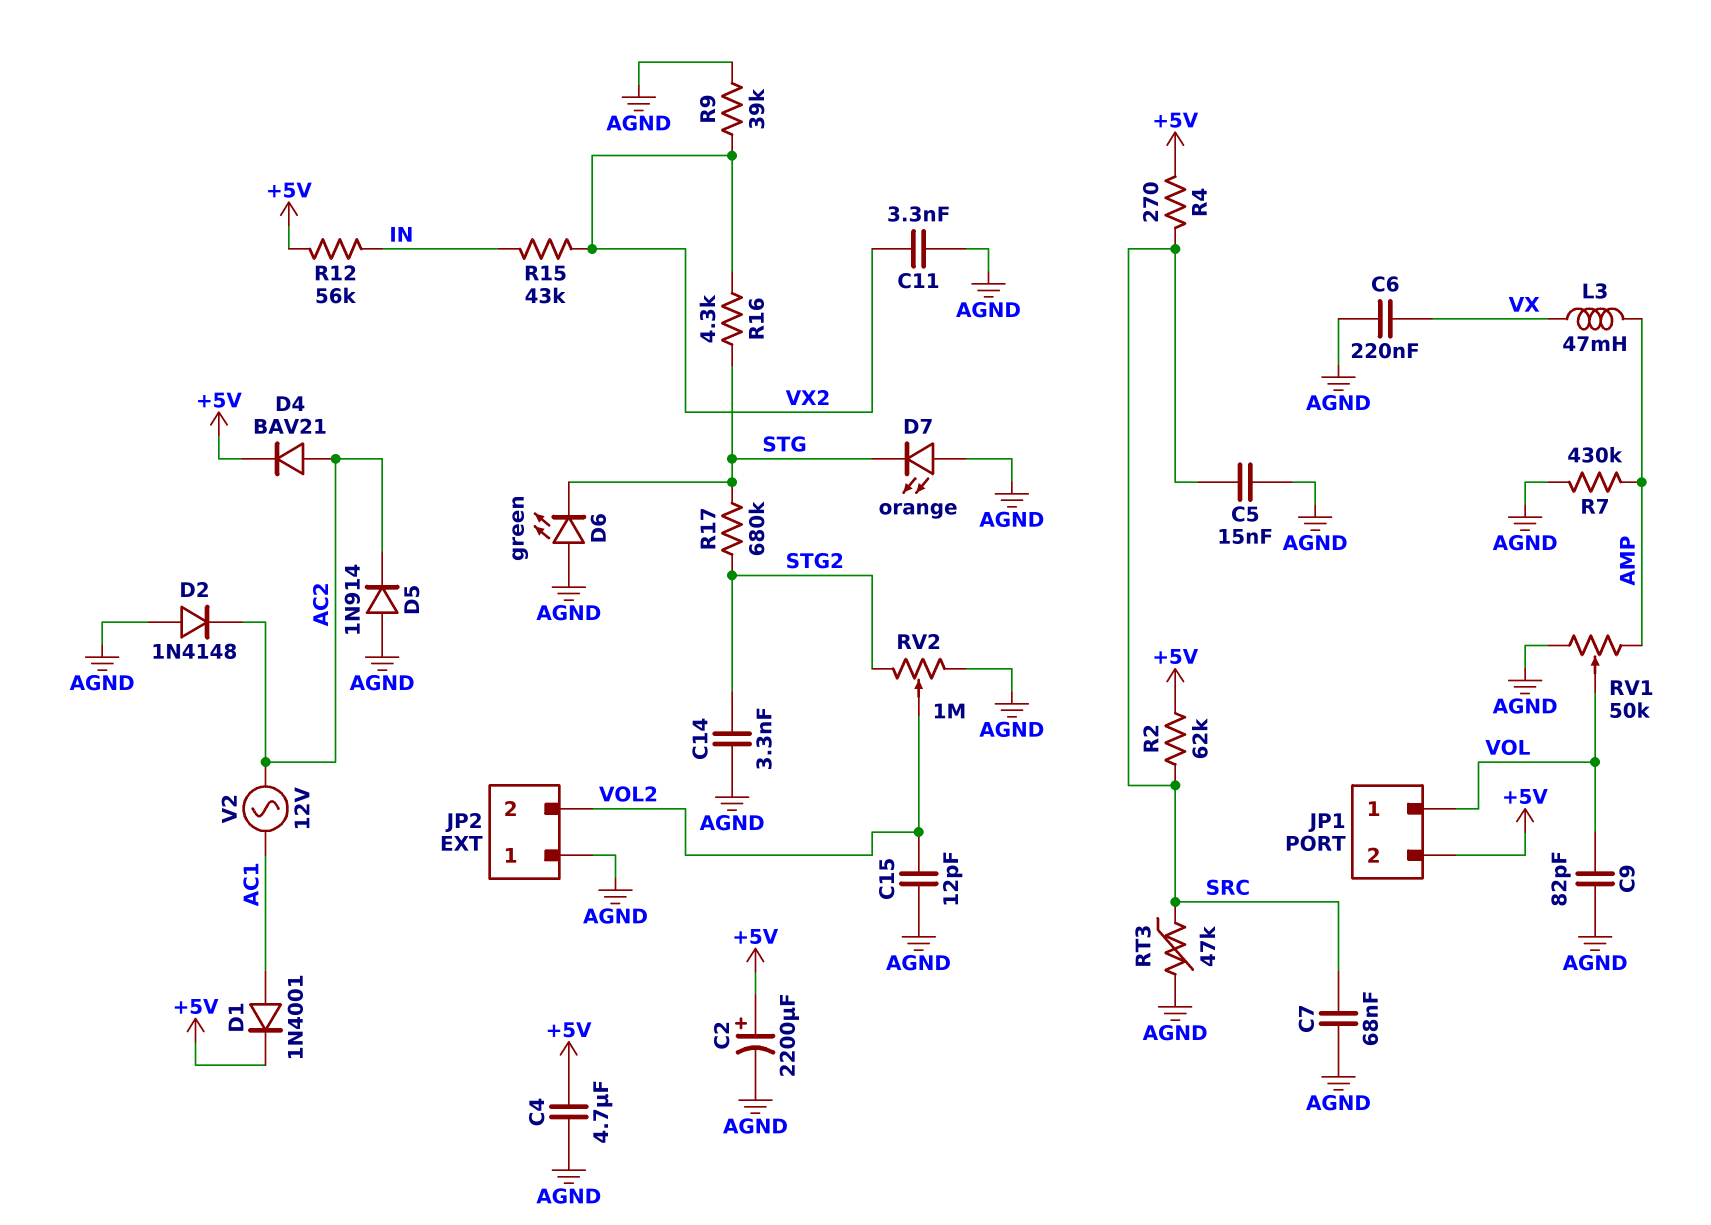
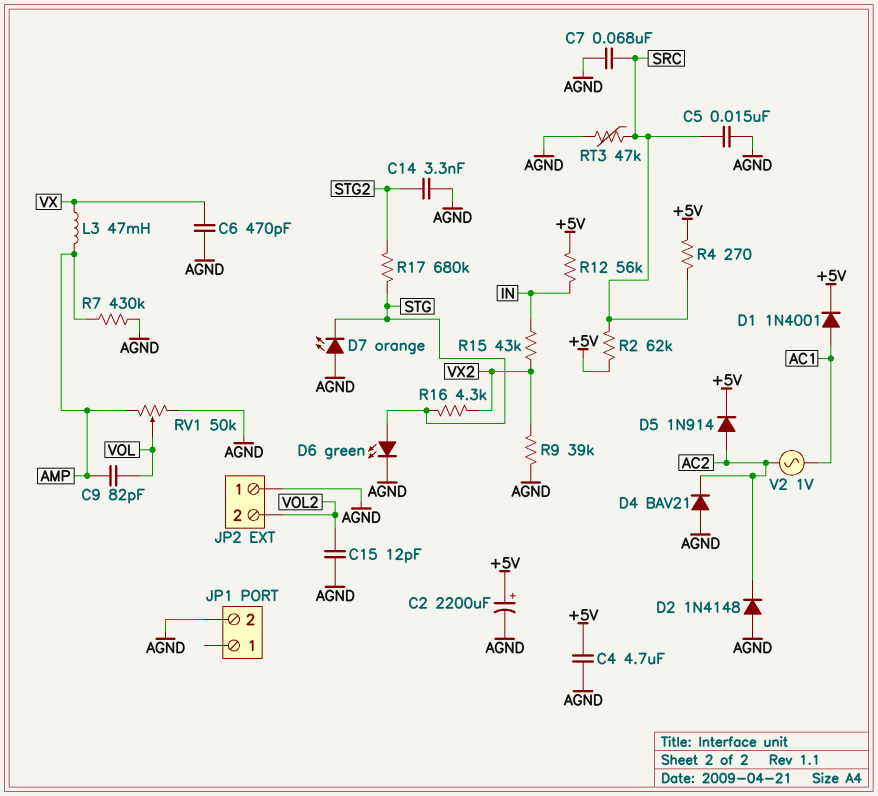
C6: 220nF (AGND, VX) -> 470pF (AGND, VX)
C9: 82pF (AGND, VOL) -> 82pF (AMP, VOL)
C11: 3.3nF (AGND, VX2) -> none
D4: diode BAV21 (A AC2, K +5V) -> diode BAV21 (A AGND, K AC2)
D5: diode 1N914 (A AGND, K AC2) -> diode 1N914 (A AC2, K +5V)
D6: LED green (A AGND, K STG) -> LED green (A STG, K AGND)
JP1 pin 1: VOL -> none
JP1 pin 2: +5V -> AGND
RV2: 1M (AGND, STG2, wiper VOL2) -> none
V2: AC 12V (AC1, AC2) -> AC 1V (AC1, AC2)

